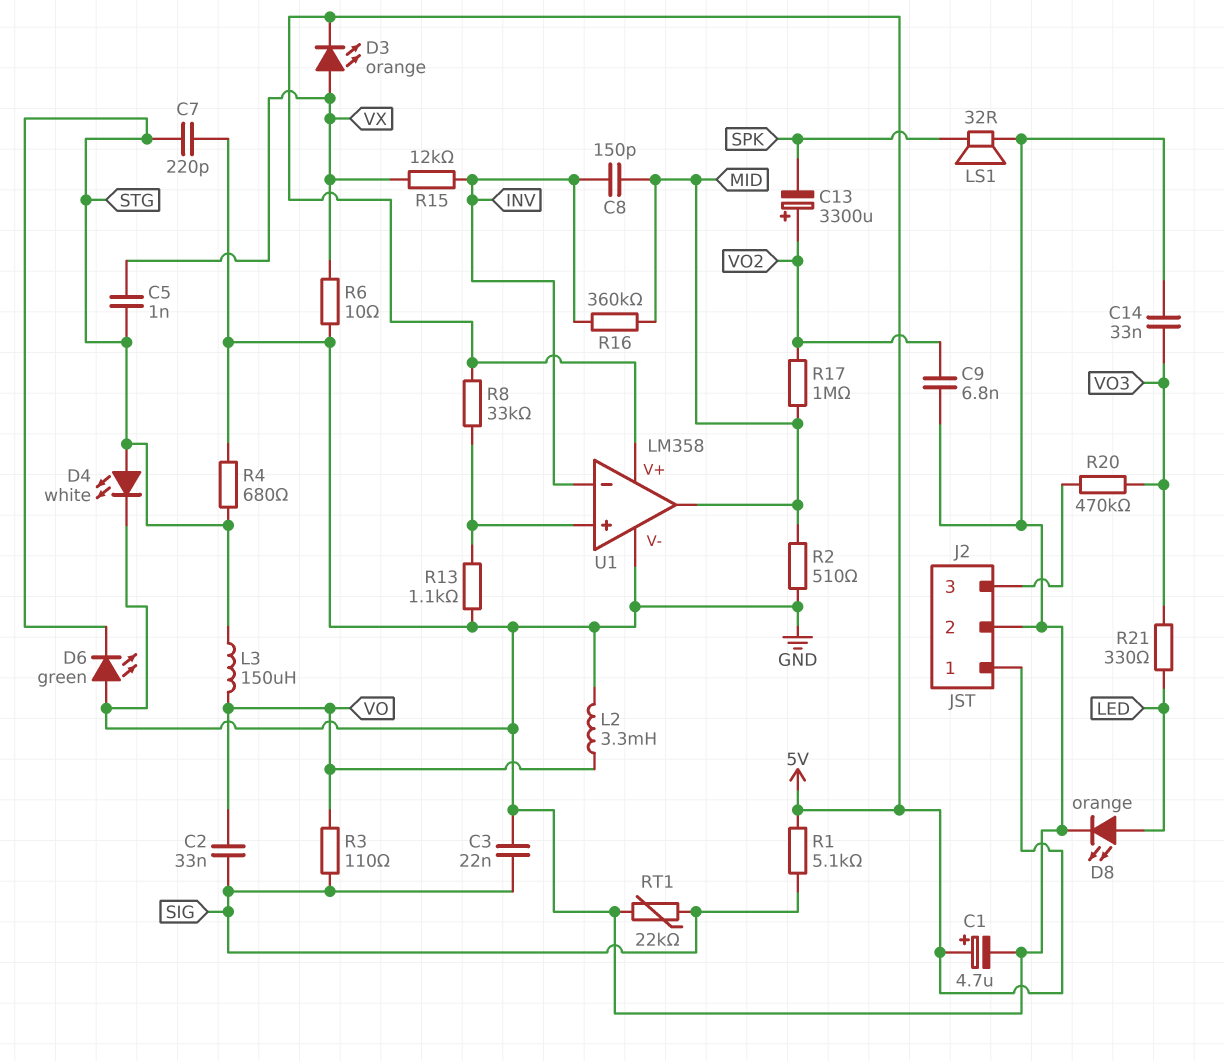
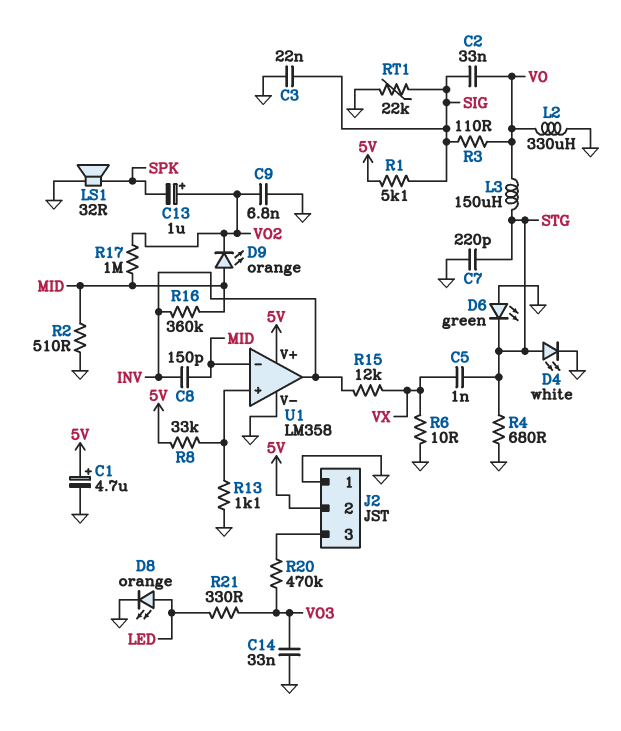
C13: 3300uF (plus VO2, minus SPK) -> 1uF (plus VO2, minus SPK)
D3: LED orange (A VX, K 5V) -> none
D9: none -> LED orange (A MID, K VO2)
J2 pin 1: 5V -> GND
J2 pin 2: GND -> 5V
L2: 3.3mH (GND, VO) -> 330uH (GND, VO)
U1 pin in-: INV -> MID
U1 pin out: MID -> INV

